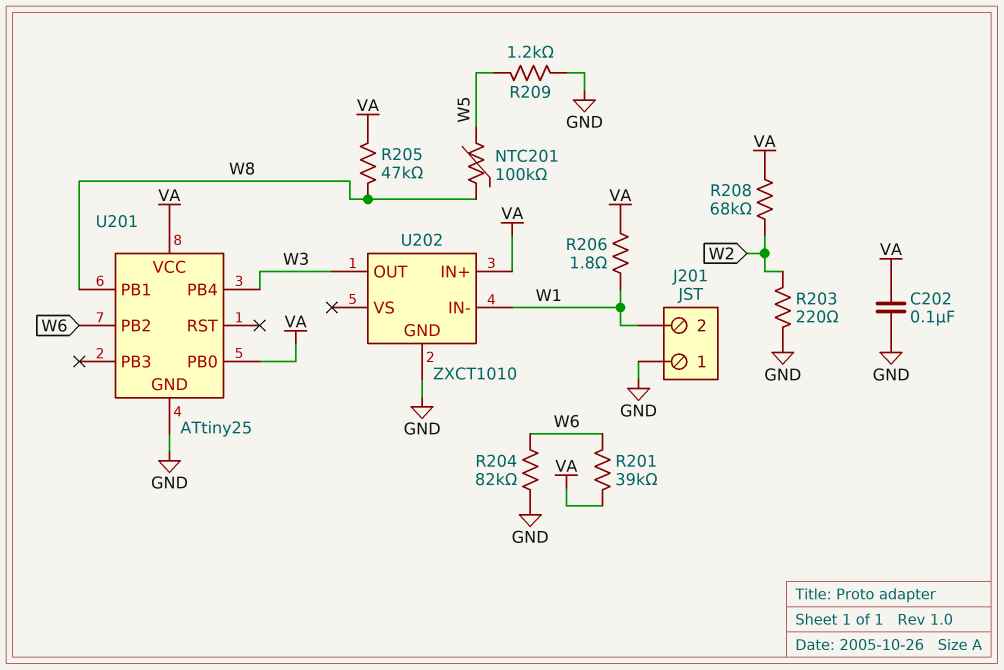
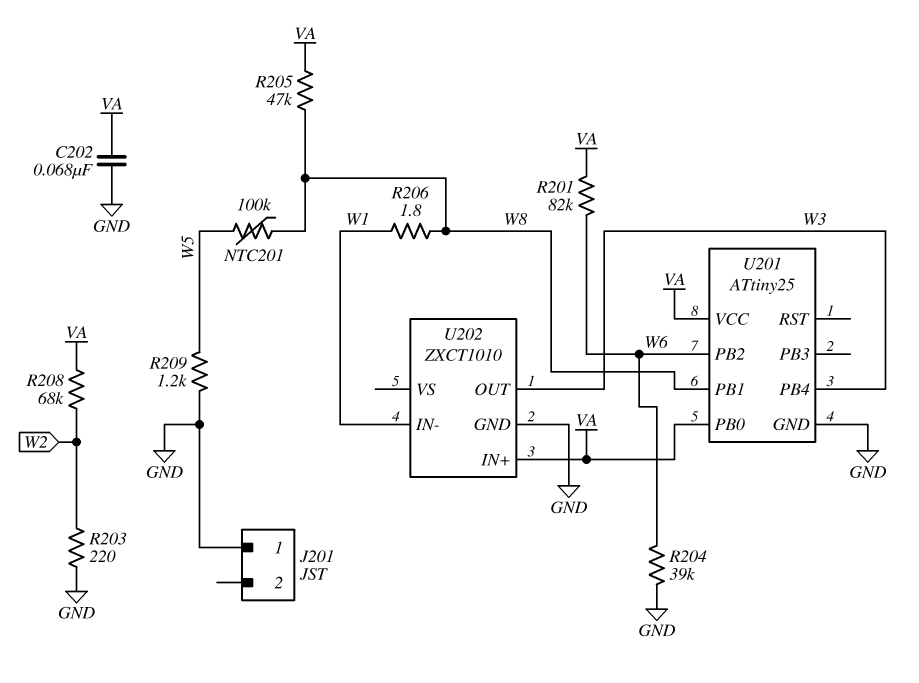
C202: 100nF (GND, VA) -> 68nF (GND, VA)
J201 pin 2: W1 -> none
R201: 39k (VA, W6) -> 82k (VA, W6)
R204: 82k (GND, W6) -> 39k (GND, W6)
R206: 1.8 (VA, W1) -> 1.8 (W1, W8)

